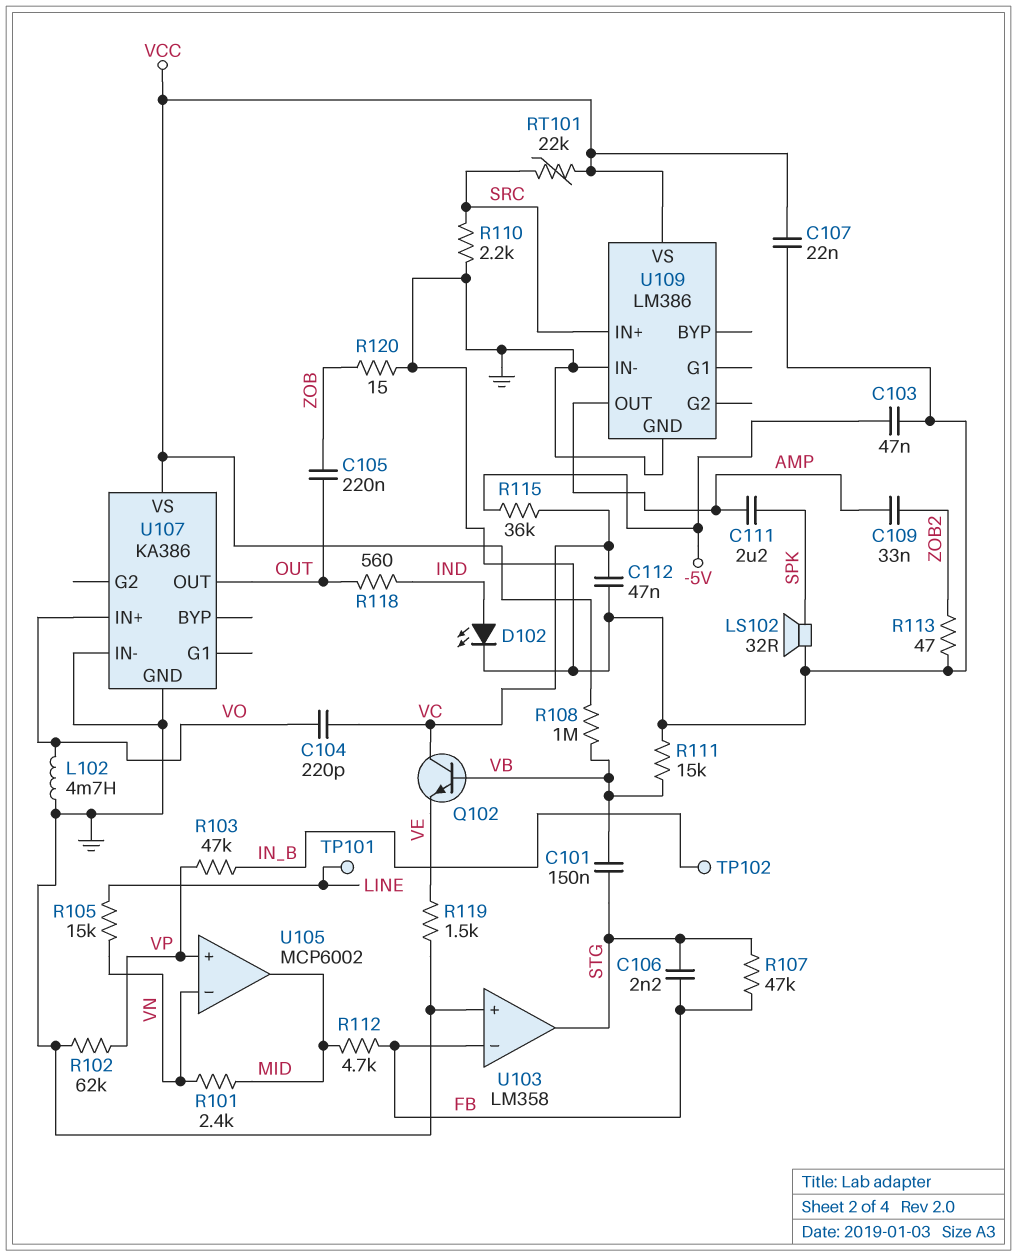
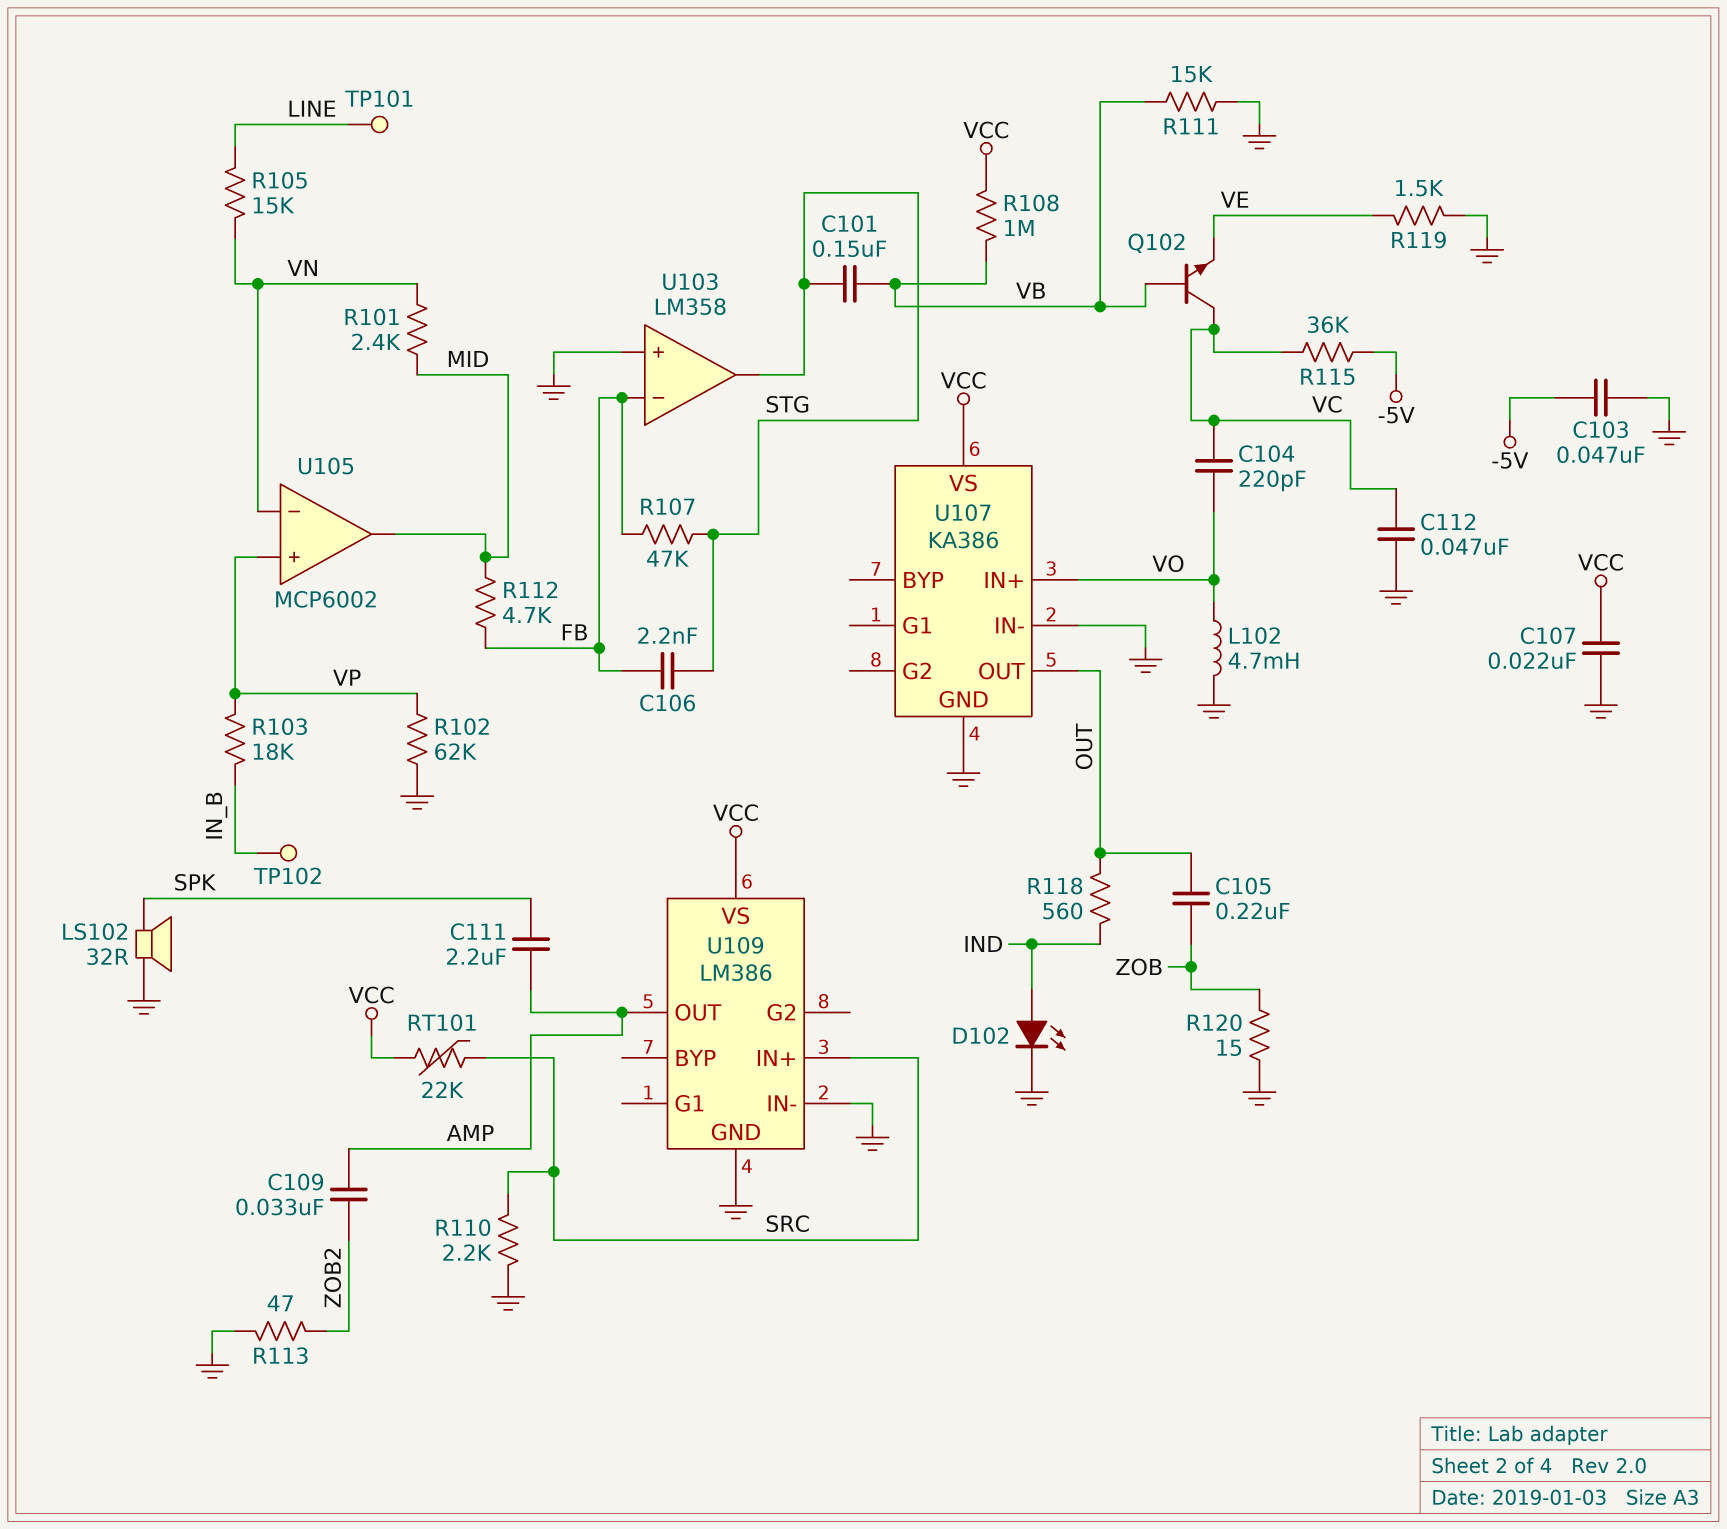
R103: 47k (IN_B, VP) -> 18k (IN_B, VP)

